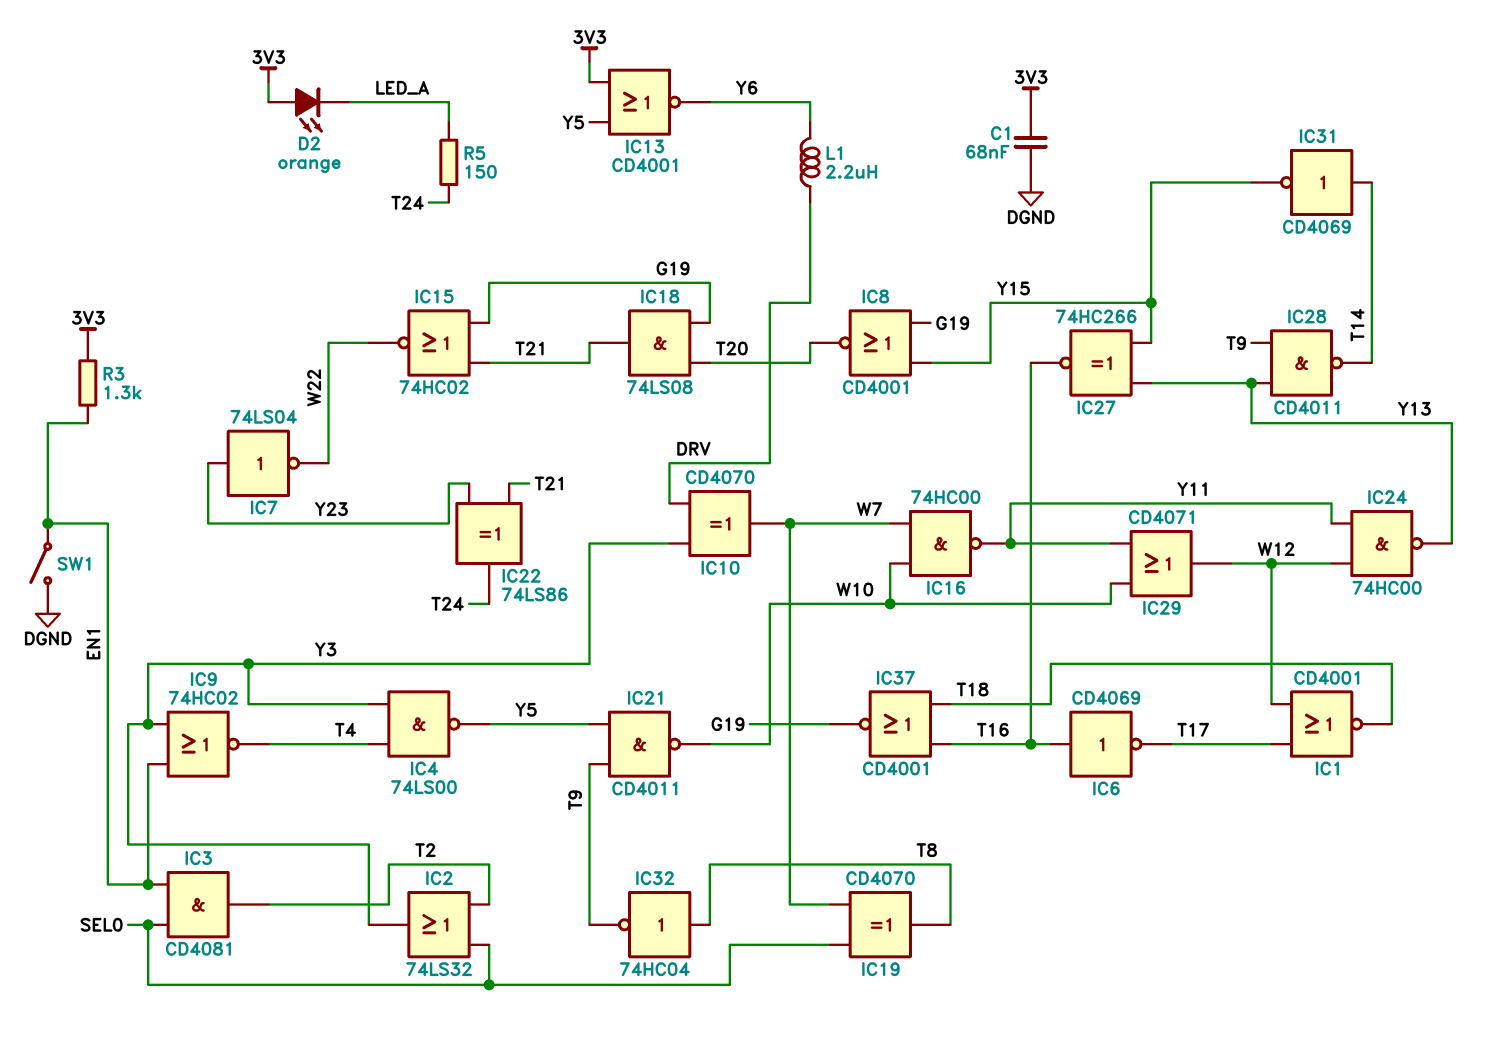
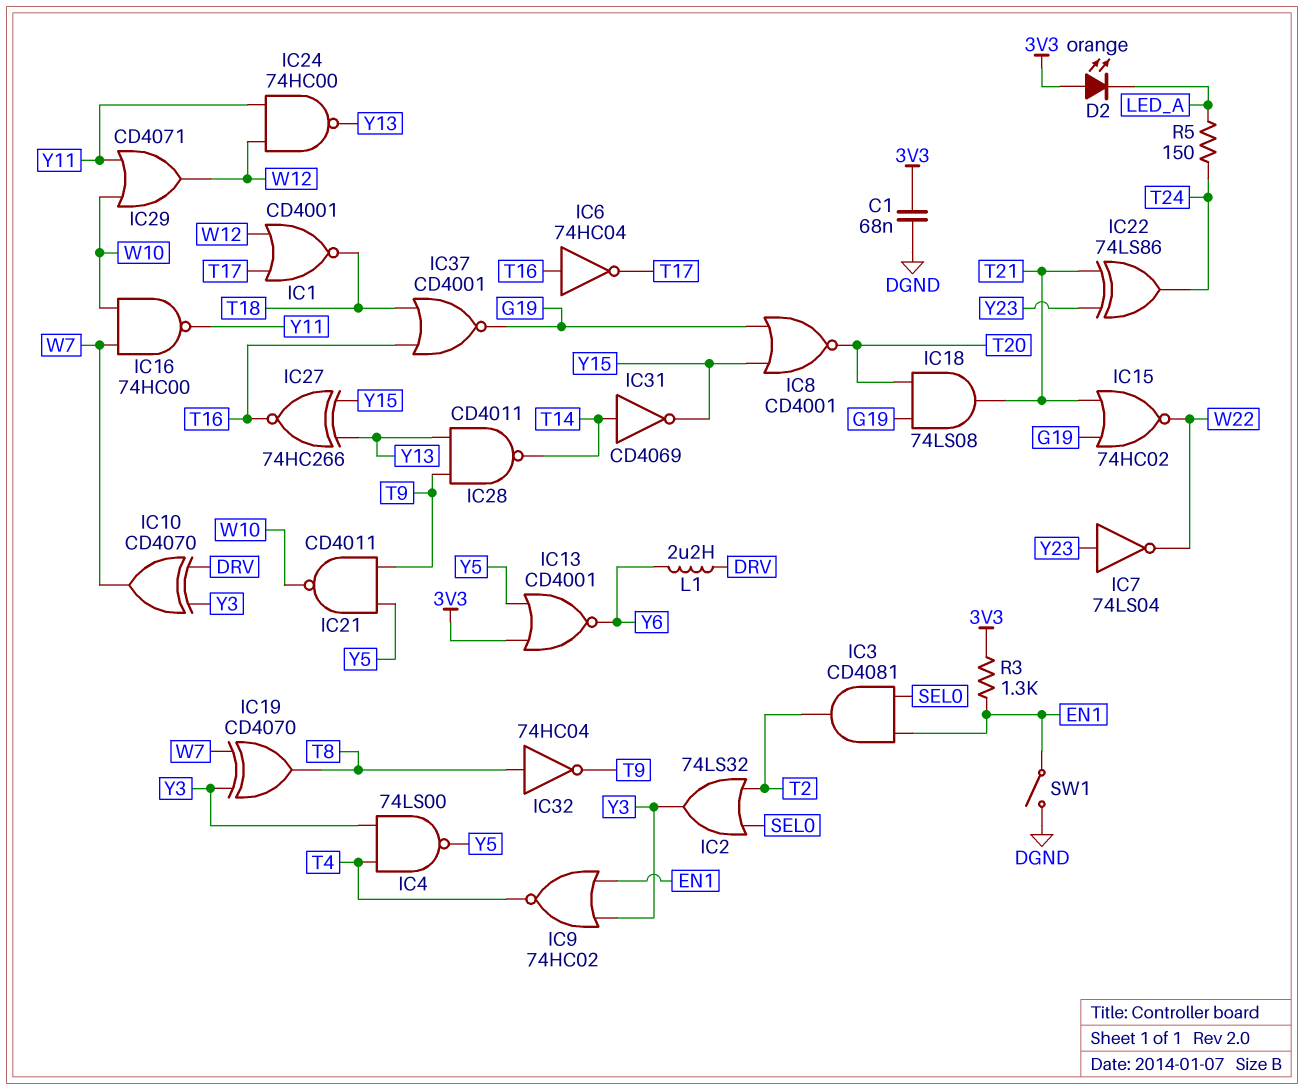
IC6: NOT CD4069 (in T16, out T17) -> NOT 74HC04 (in T16, out T17)
IC19: XOR CD4070 (in SEL0, in W7, out T8) -> XOR CD4070 (in W7, in Y3, out T8)

